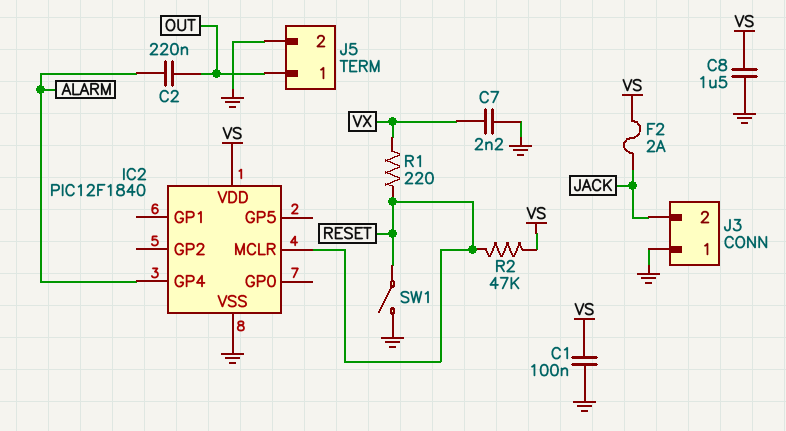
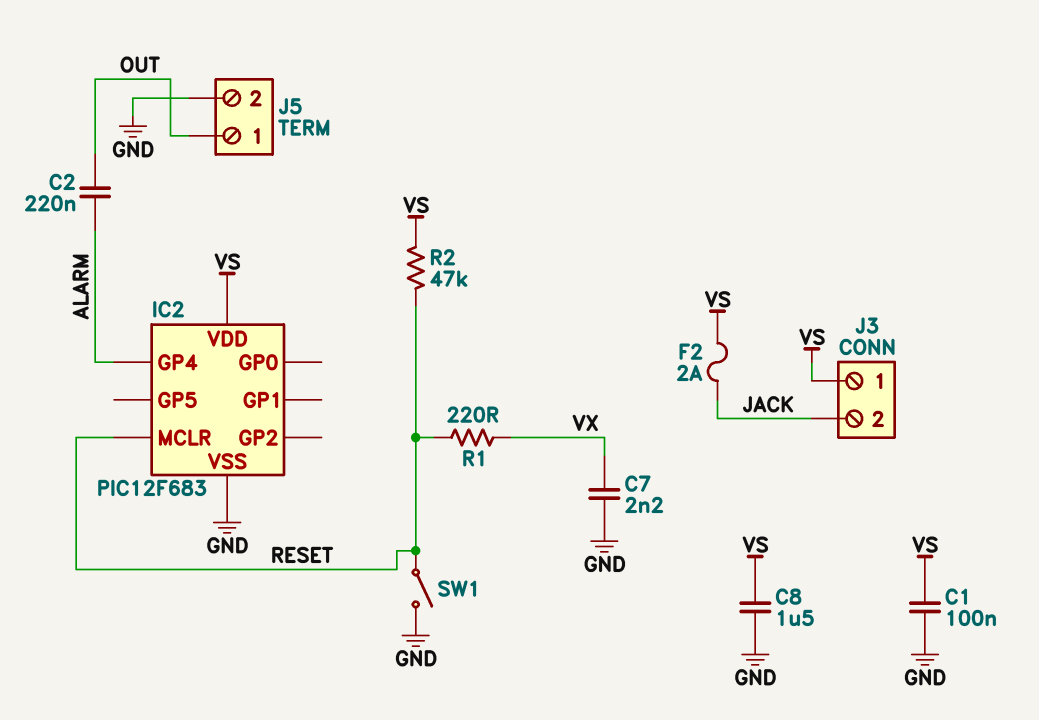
IC2: PIC12F1840 -> PIC12F683
J3 pin 1: GND -> VS

